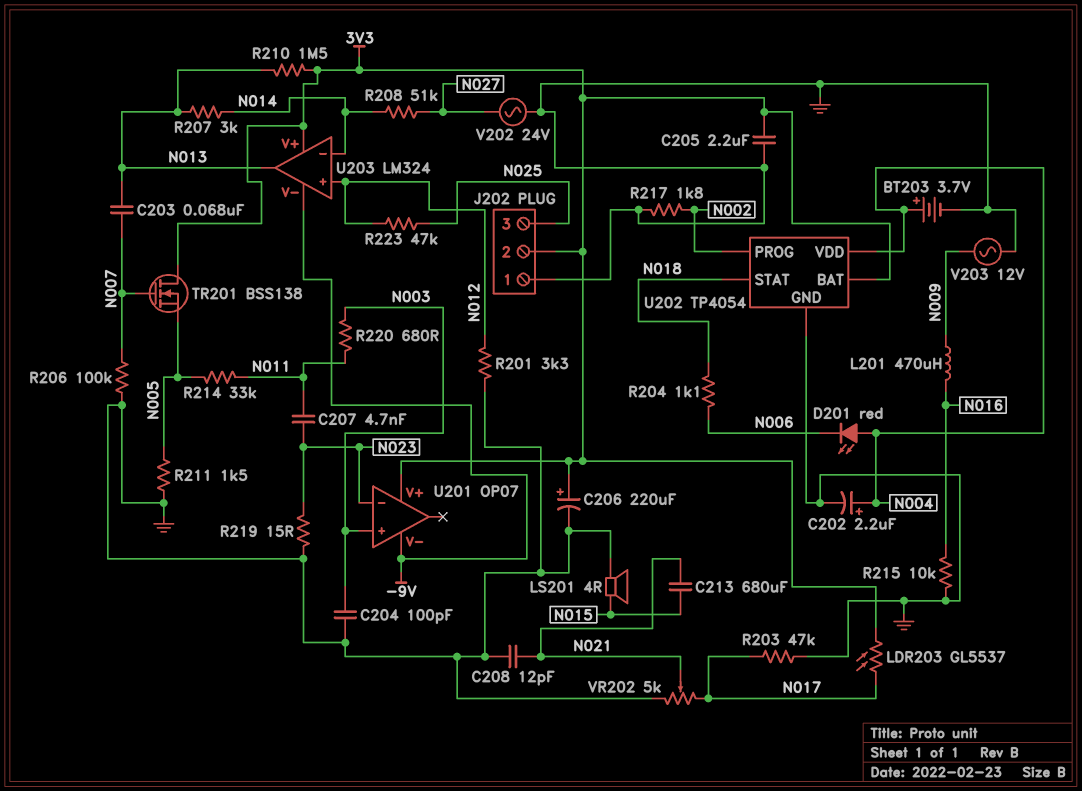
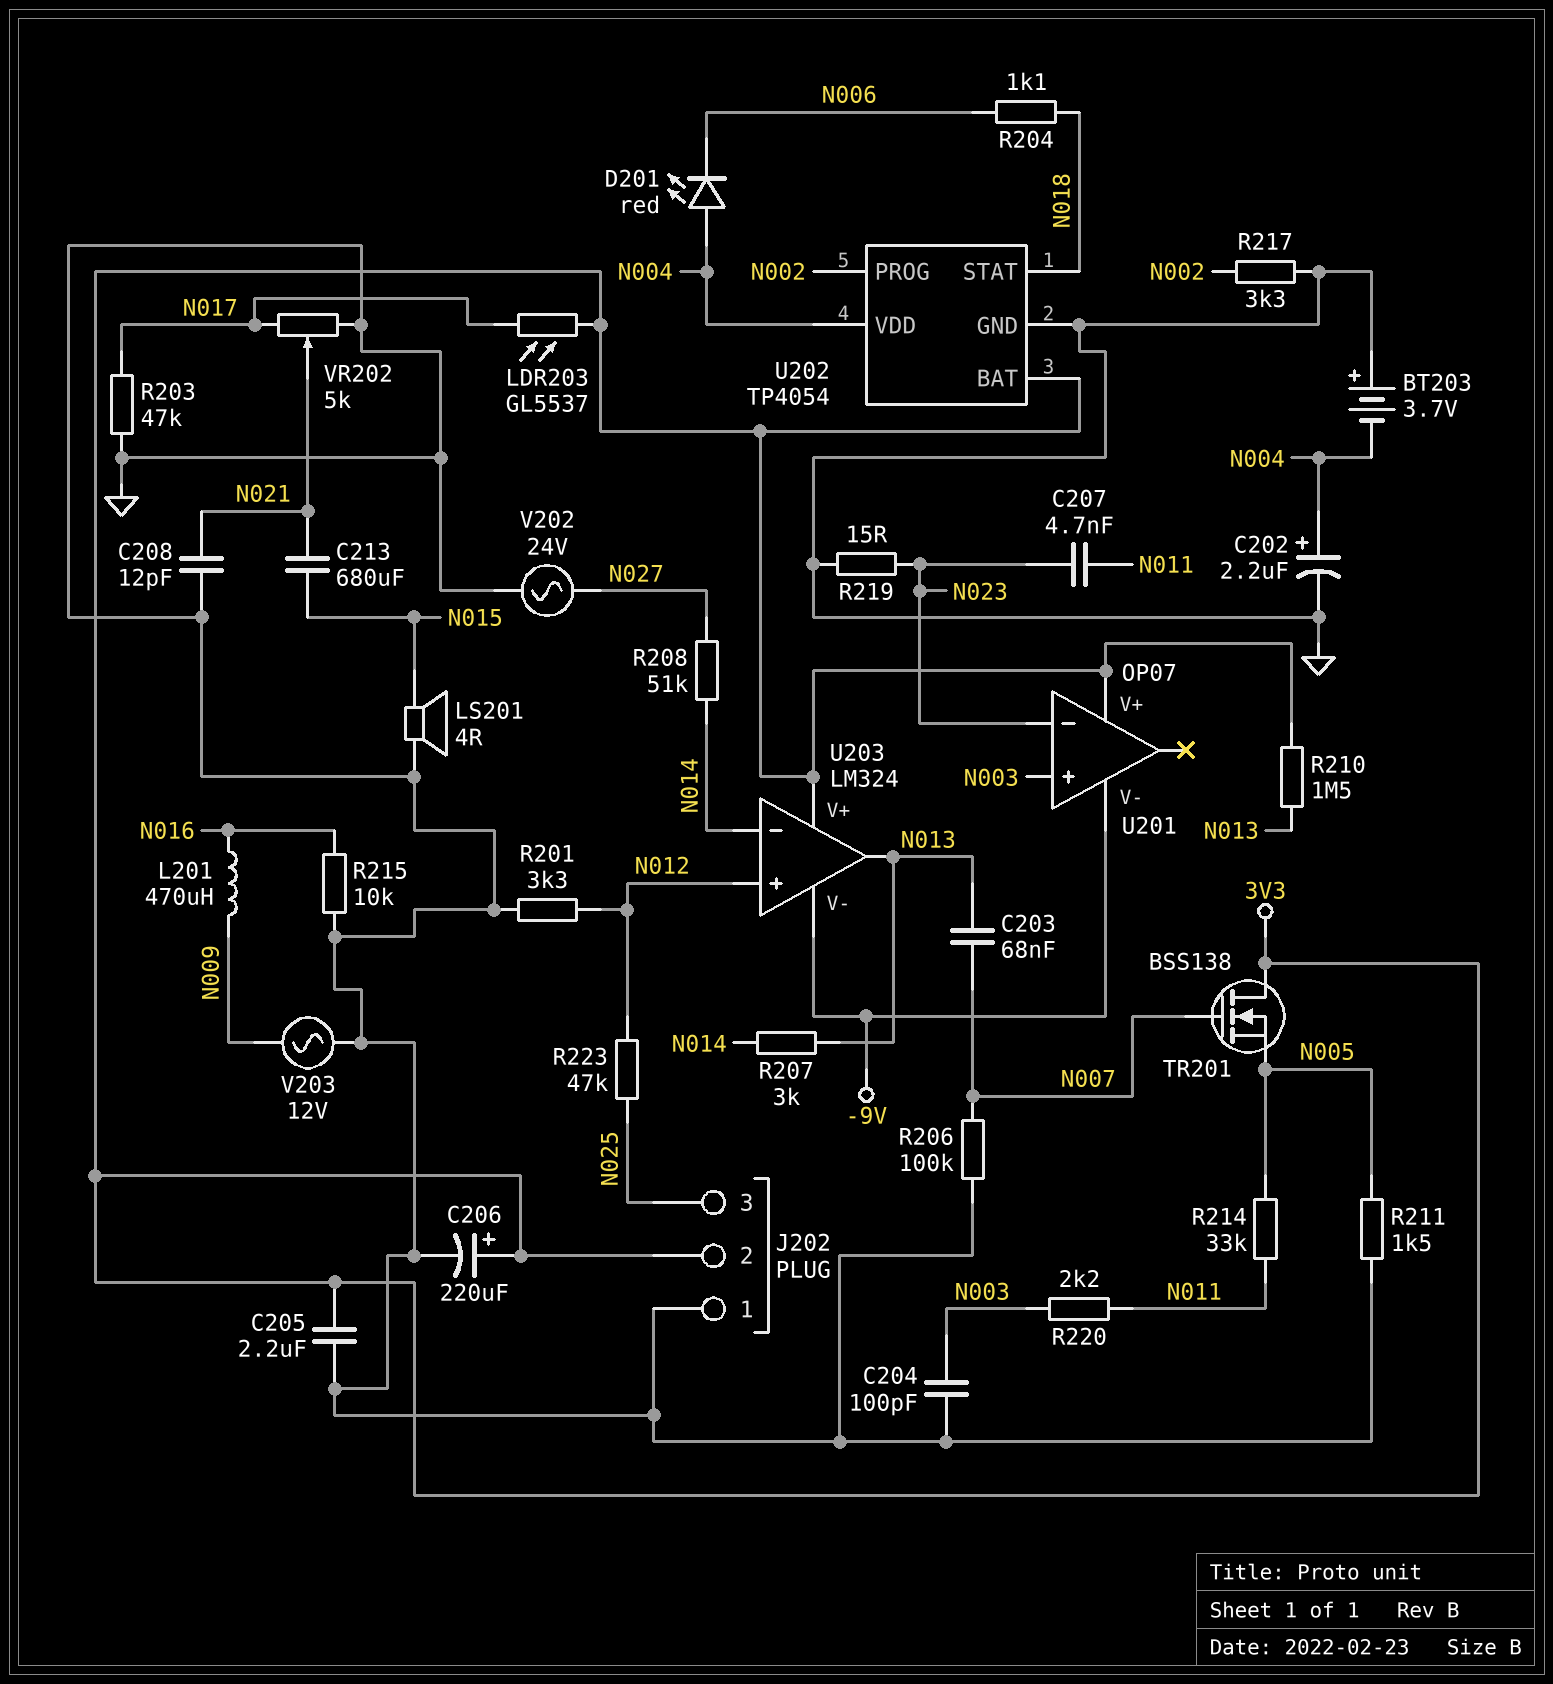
BT203: 3.7V (plus N004, minus GND) -> 3.7V (plus GND, minus N004)
R217: 1.8k (GND, N002) -> 3.3k (GND, N002)
R220: 680 (N003, N011) -> 2.2k (N003, N011)

